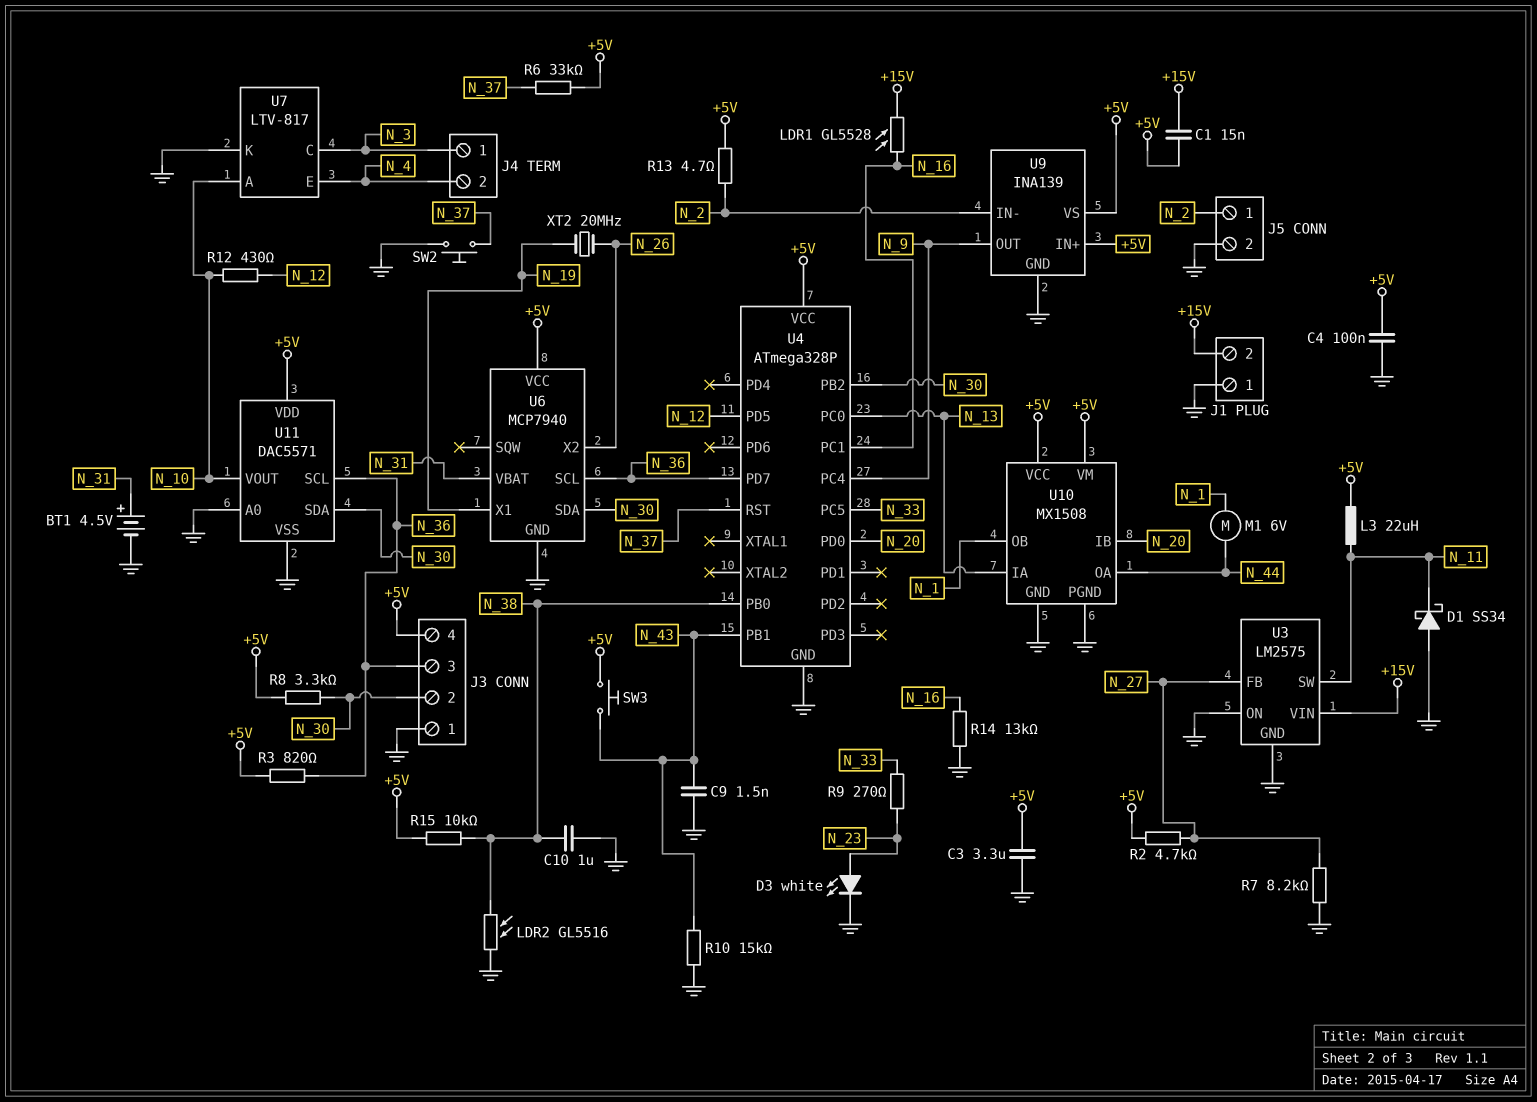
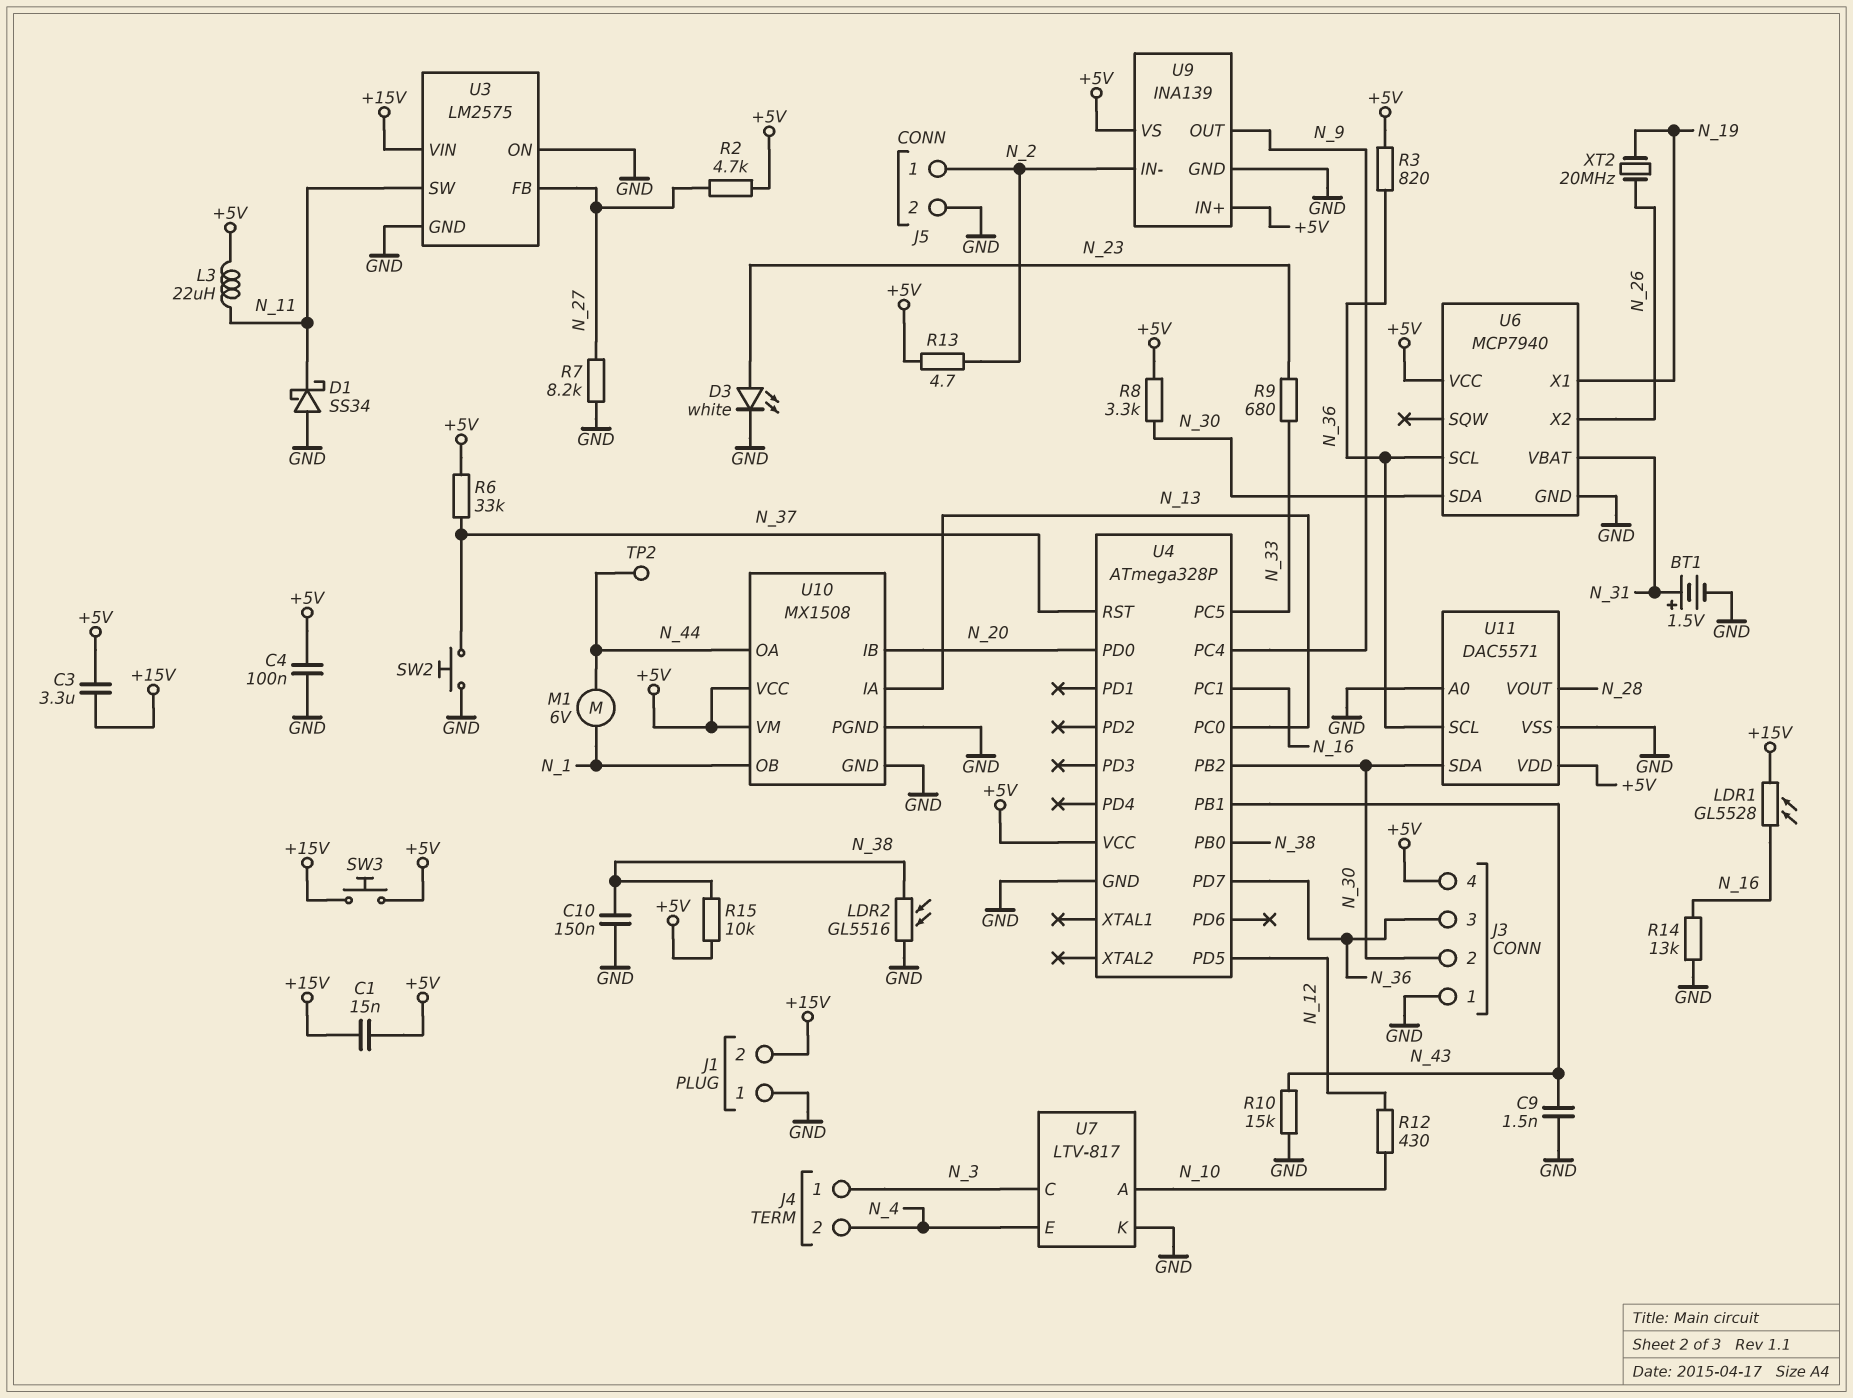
BT1: 4.5V (plus N_31, minus GND) -> 1.5V (plus N_31, minus GND)
C3: 3.3uF (+5V, GND) -> 3.3uF (+5V, +15V)
C10: 1uF (GND, N_38) -> 150nF (GND, N_38)
R9: 270 (N_23, N_33) -> 680 (N_23, N_33)
SW3: button (+5V, N_43) -> button (+5V, +15V)
TP2: none -> test point (N_44)
U11 pin VOUT: N_10 -> N_28

